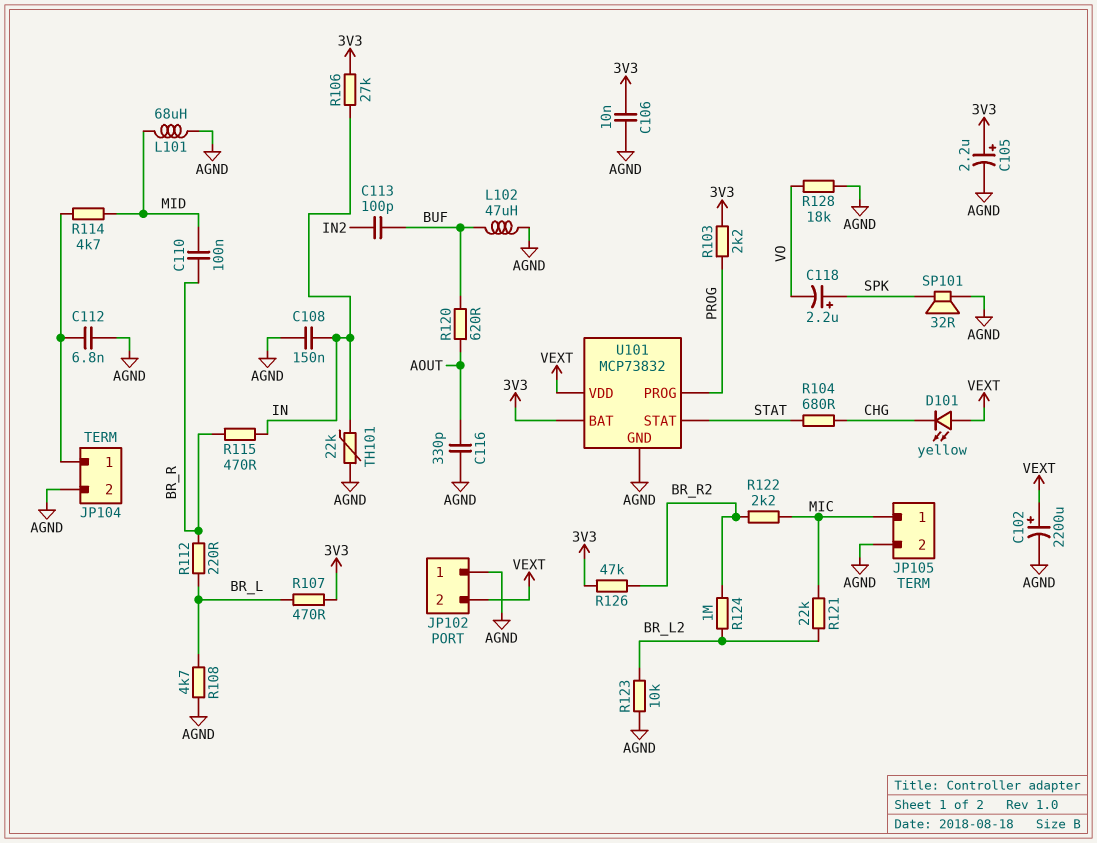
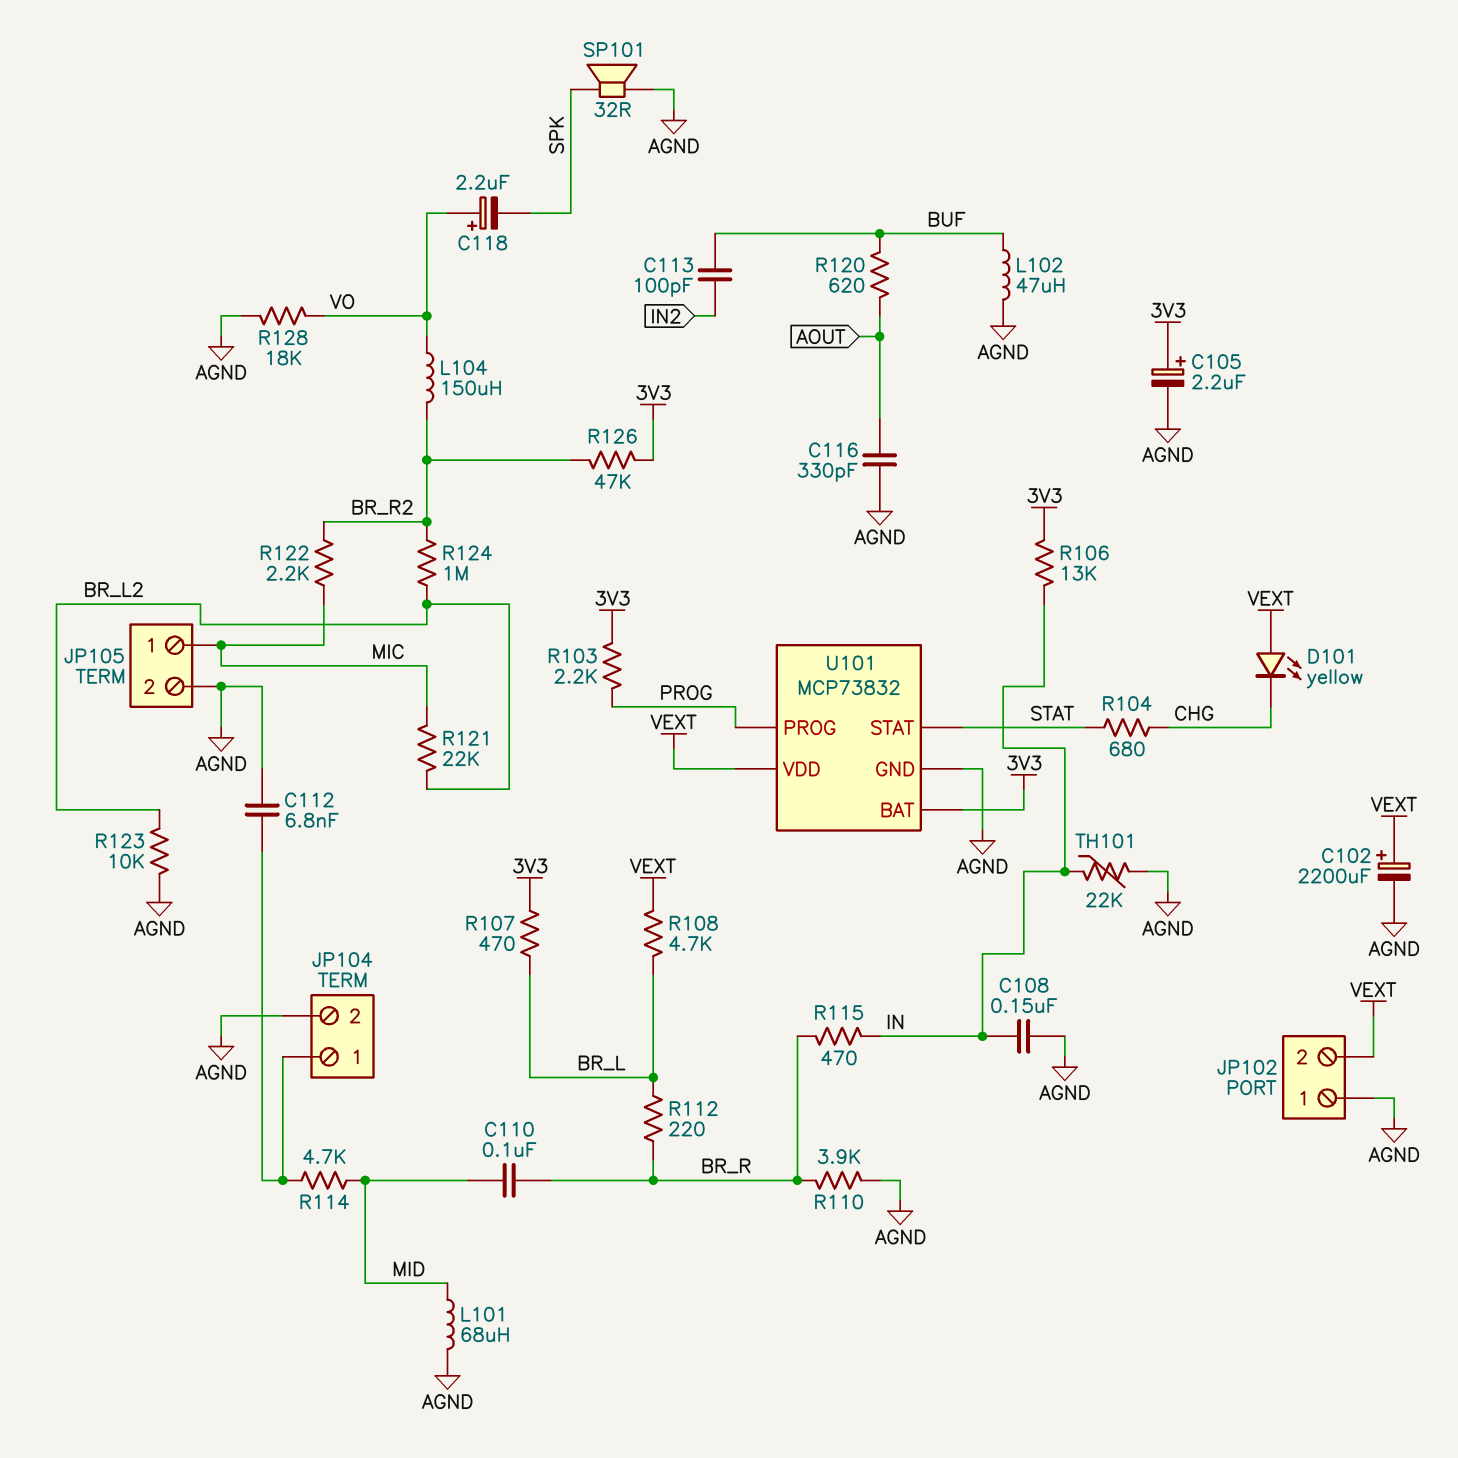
C106: 10nF (3V3, AGND) -> none
C118: 2.2uF (plus SPK, minus VO) -> 2.2uF (plus VO, minus SPK)
L104: none -> 150uH (BR_R2, VO)
R106: 27k (3V3, IN) -> 13k (3V3, IN)
R108: 4.7k (AGND, BR_L) -> 4.7k (BR_L, VEXT)
R110: none -> 3.9k (AGND, BR_R)

